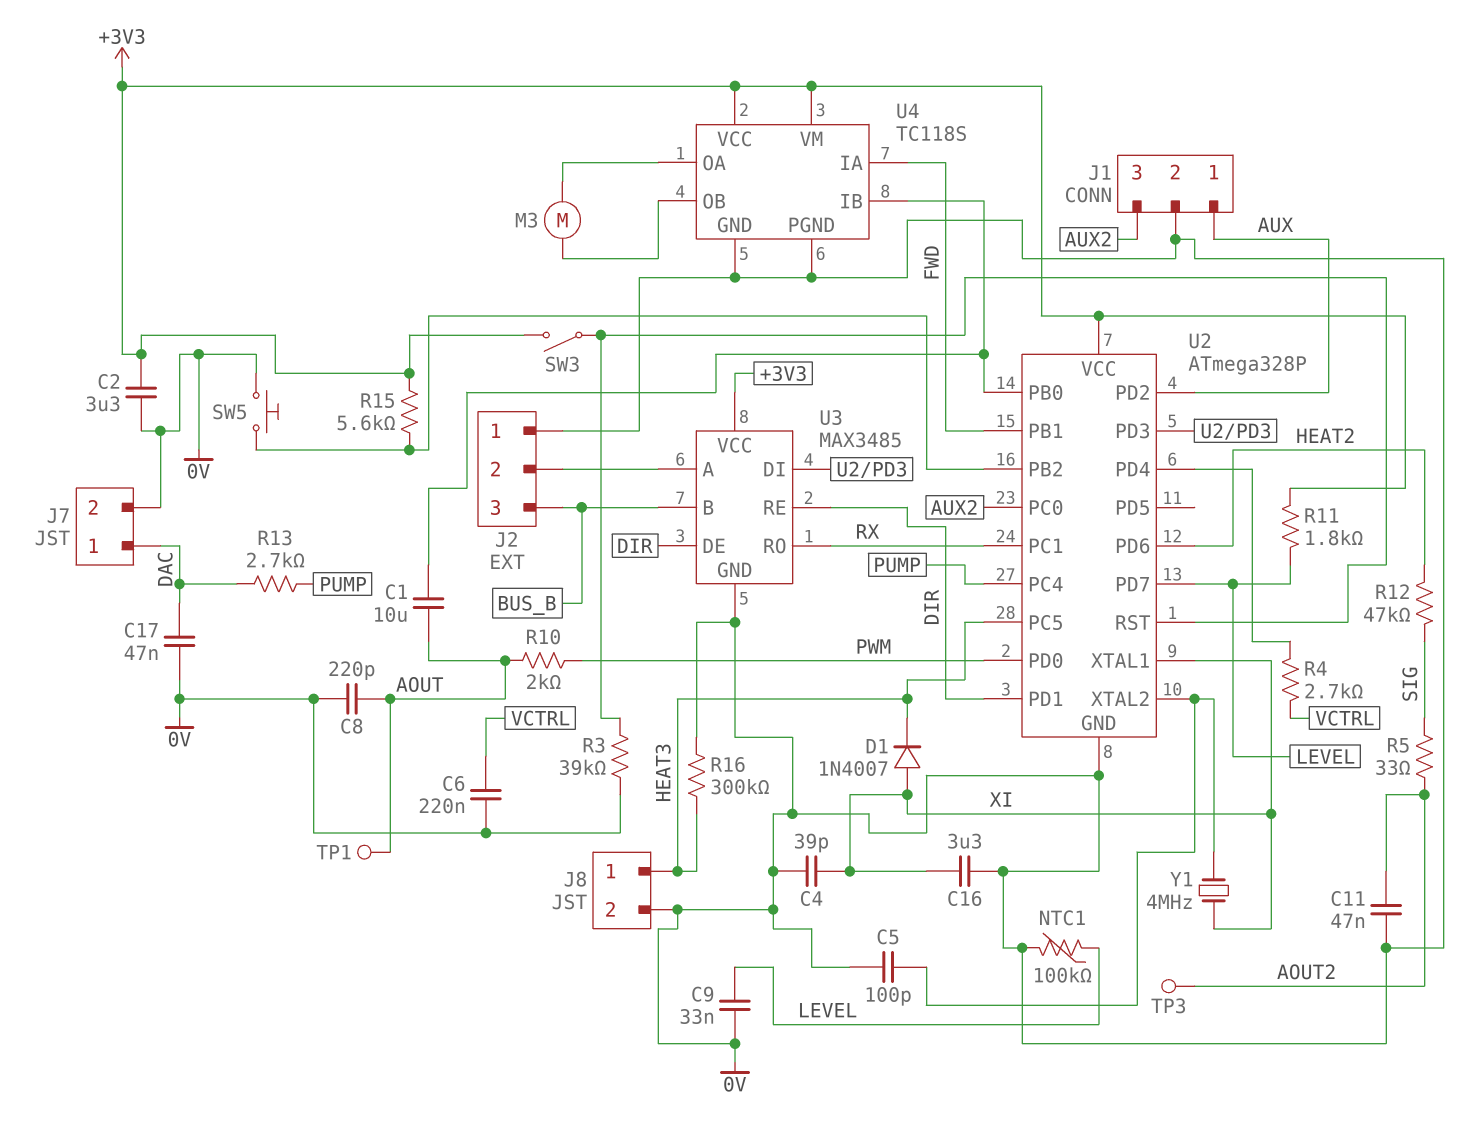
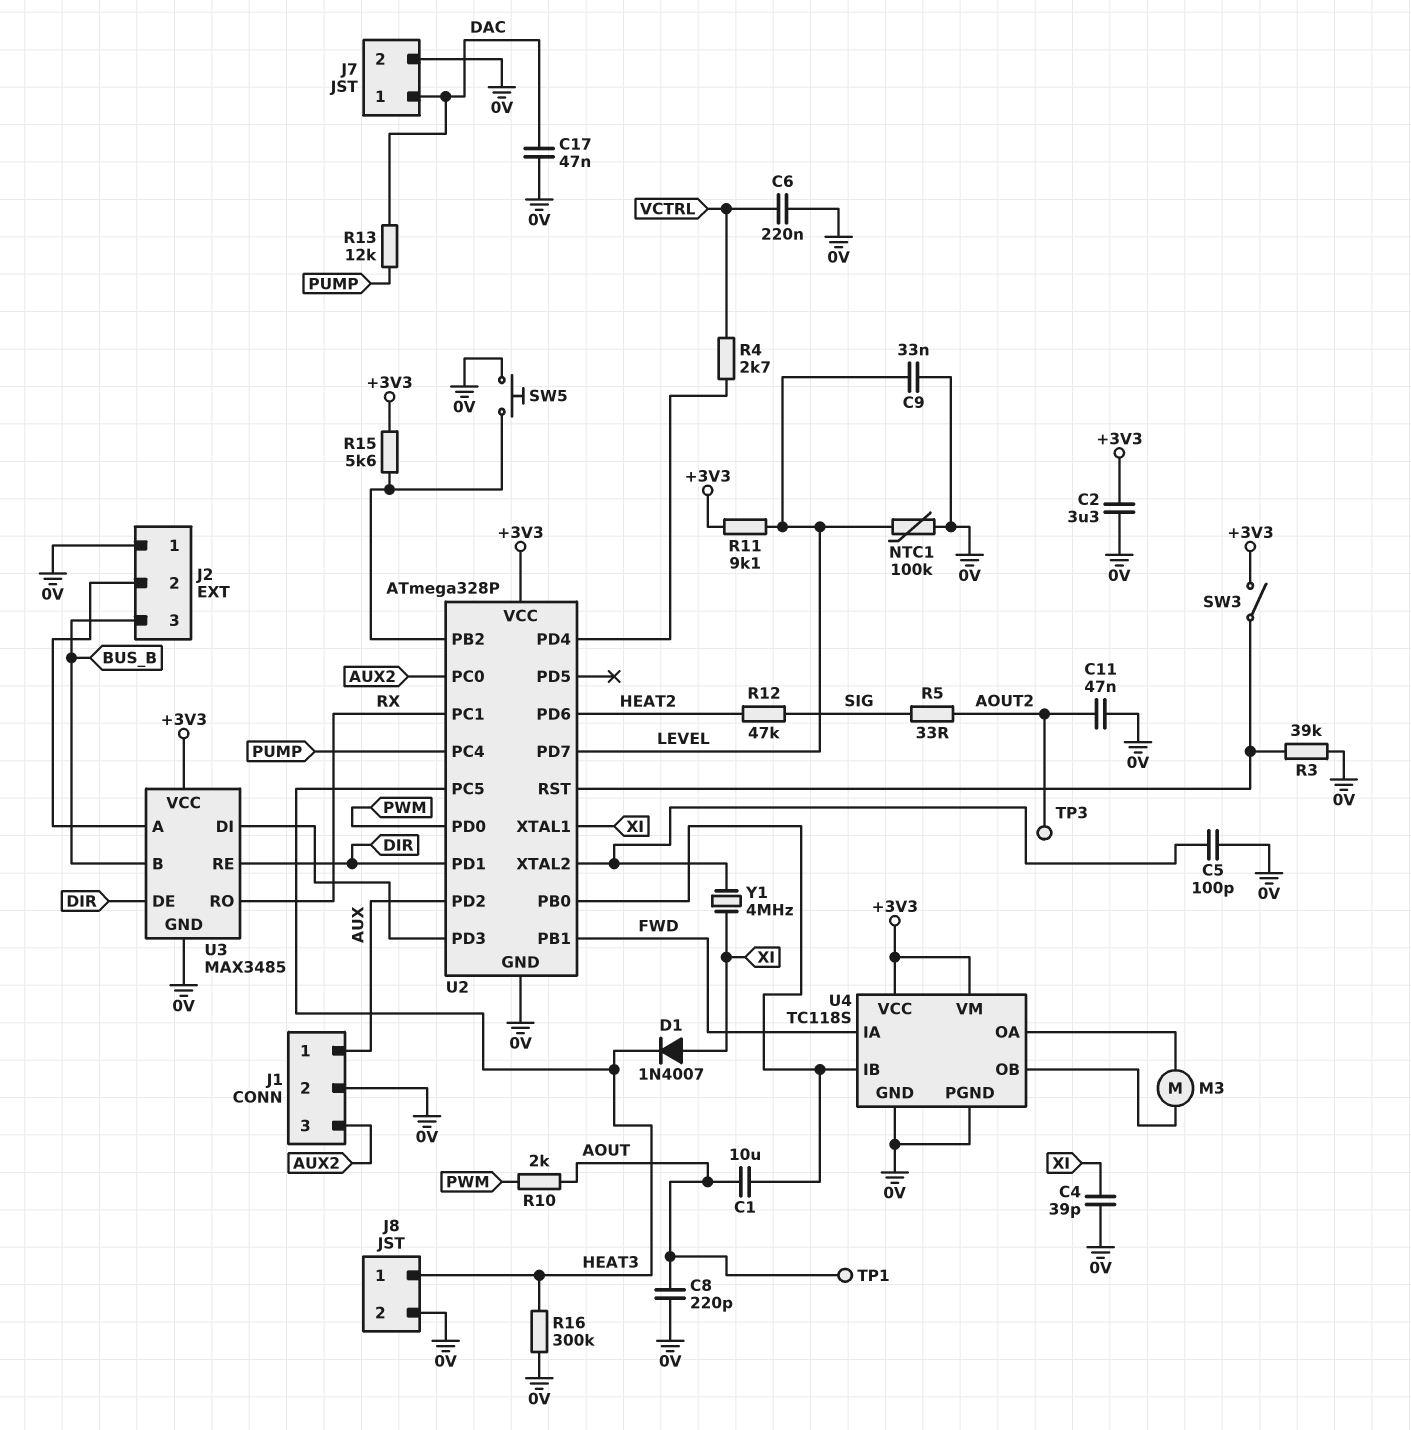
C16: 3.3uF (0V, XI) -> none
R11: 1.8k (+3V3, LEVEL) -> 9.1k (+3V3, LEVEL)
R13: 2.7k (DAC, PUMP) -> 12k (DAC, PUMP)

